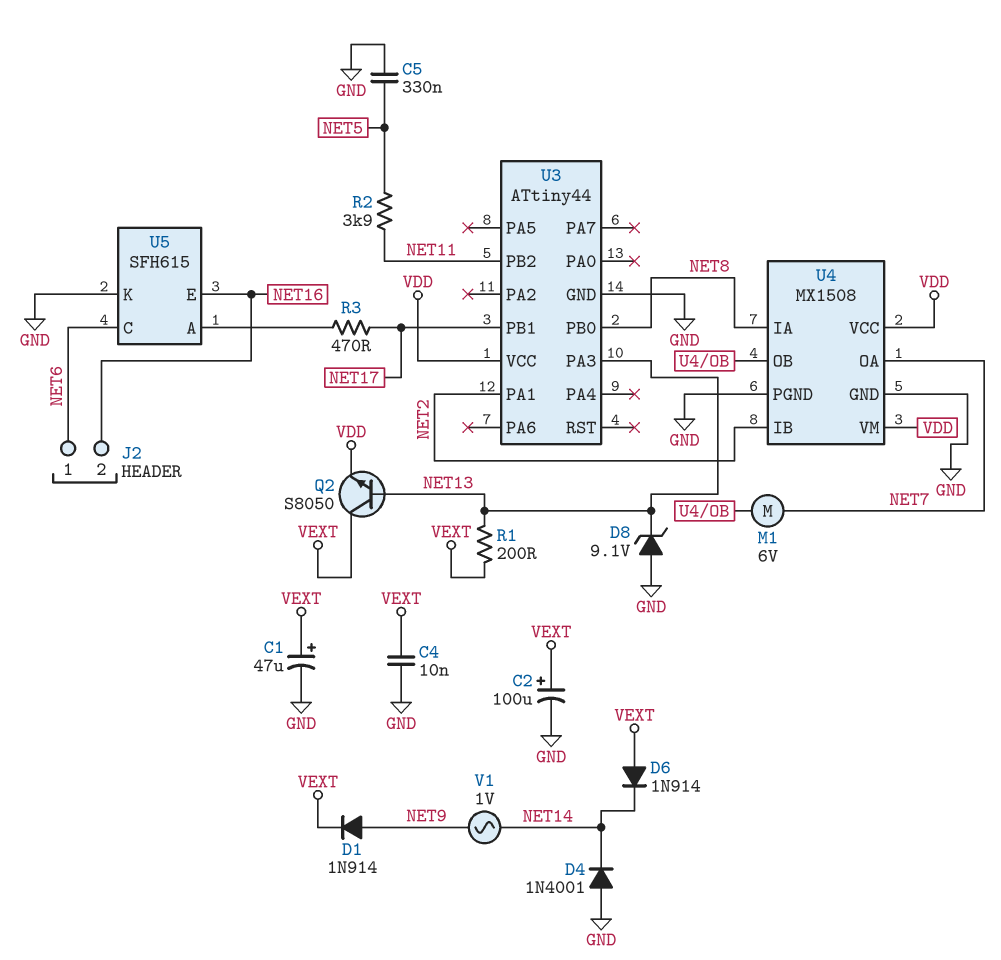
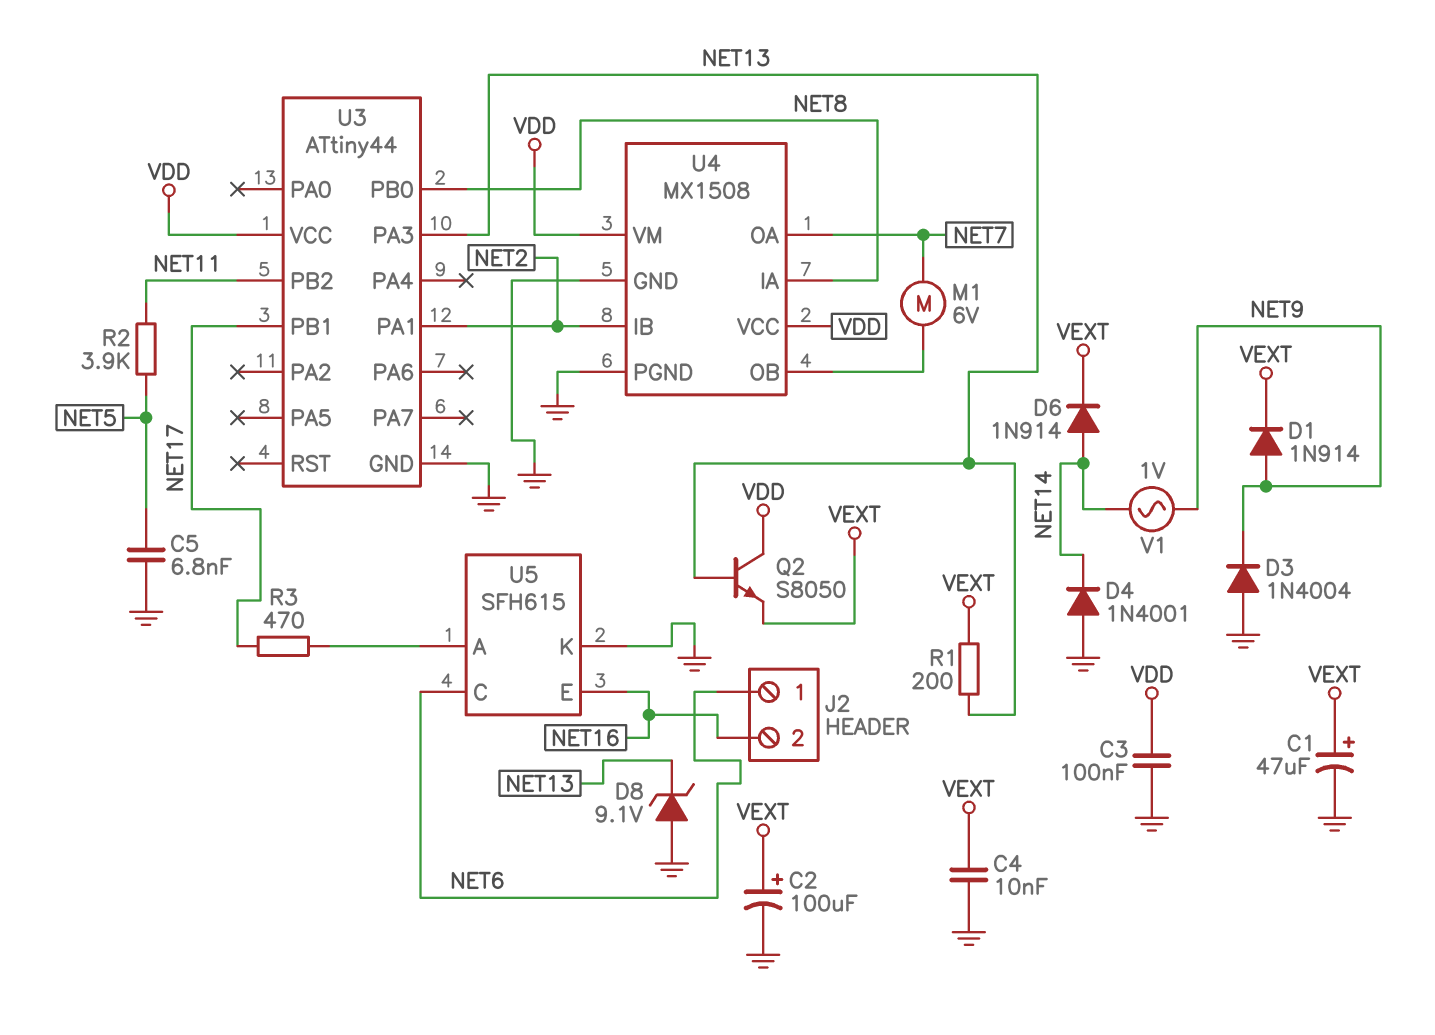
C3: none -> 100nF (GND, VDD)
C5: 330nF (GND, NET5) -> 6.8nF (GND, NET5)
D3: none -> diode 1N4004 (A GND, K NET9)
D6: diode 1N914 (A VEXT, K NET14) -> diode 1N914 (A NET14, K VEXT)
Q2: NPN S8050 (B NET13, C VEXT, E VDD) -> NPN S8050 (B NET13, C VDD, E VEXT)

